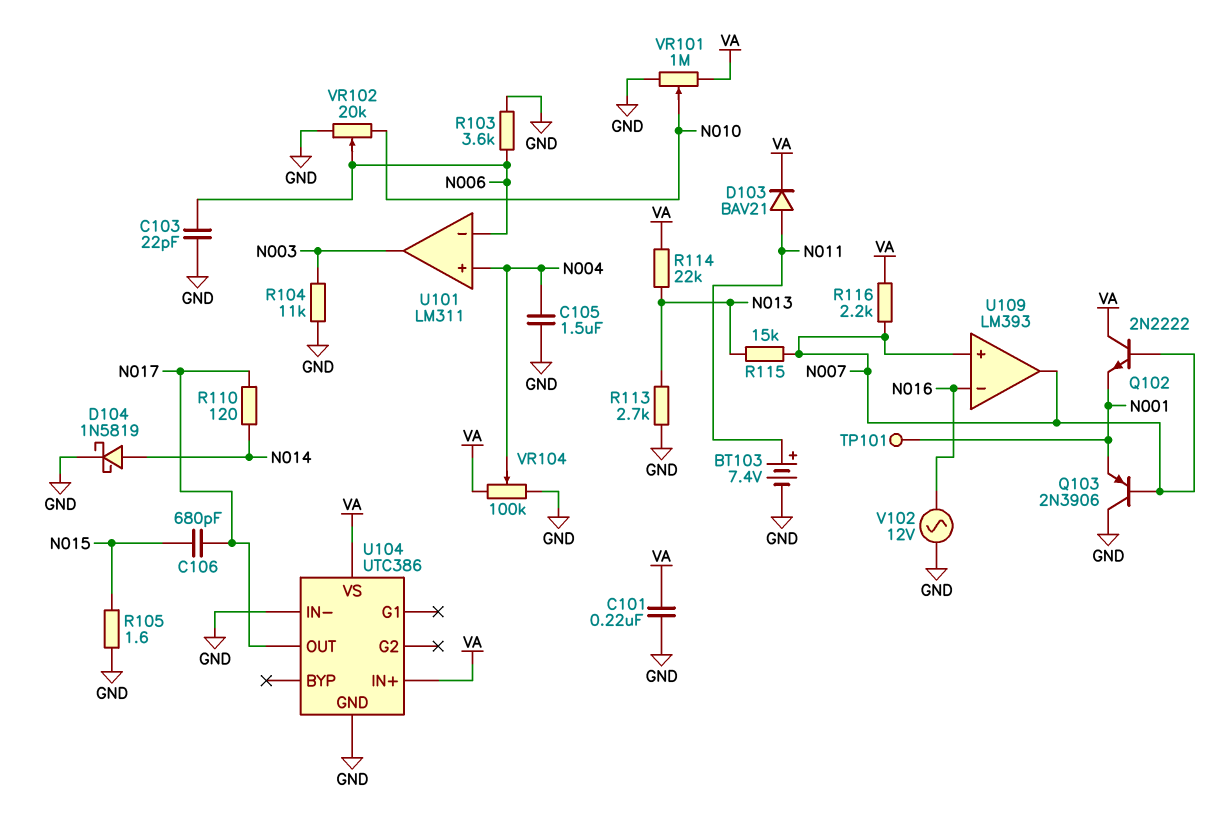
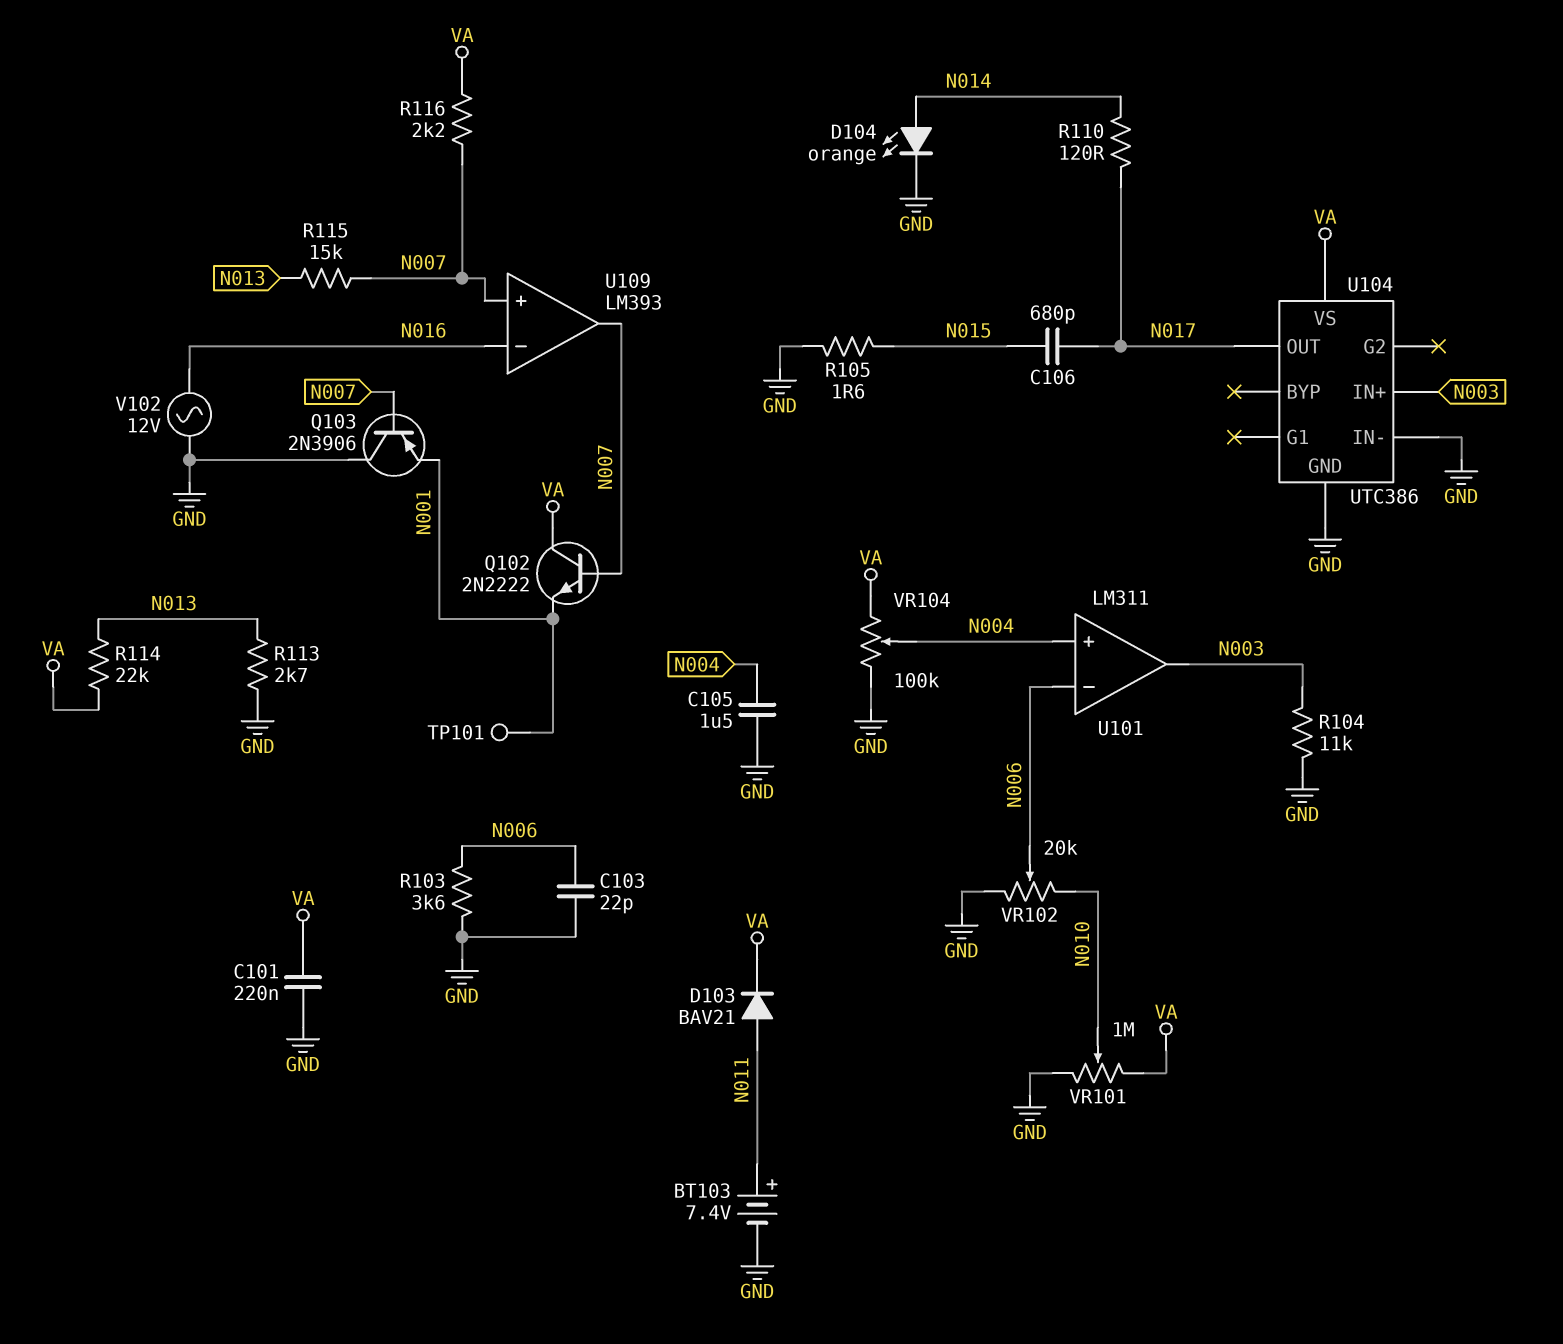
D104: schottky 1N5819 (A N014, K GND) -> LED orange (A N014, K GND)
U104 pin IN+: VA -> N003

